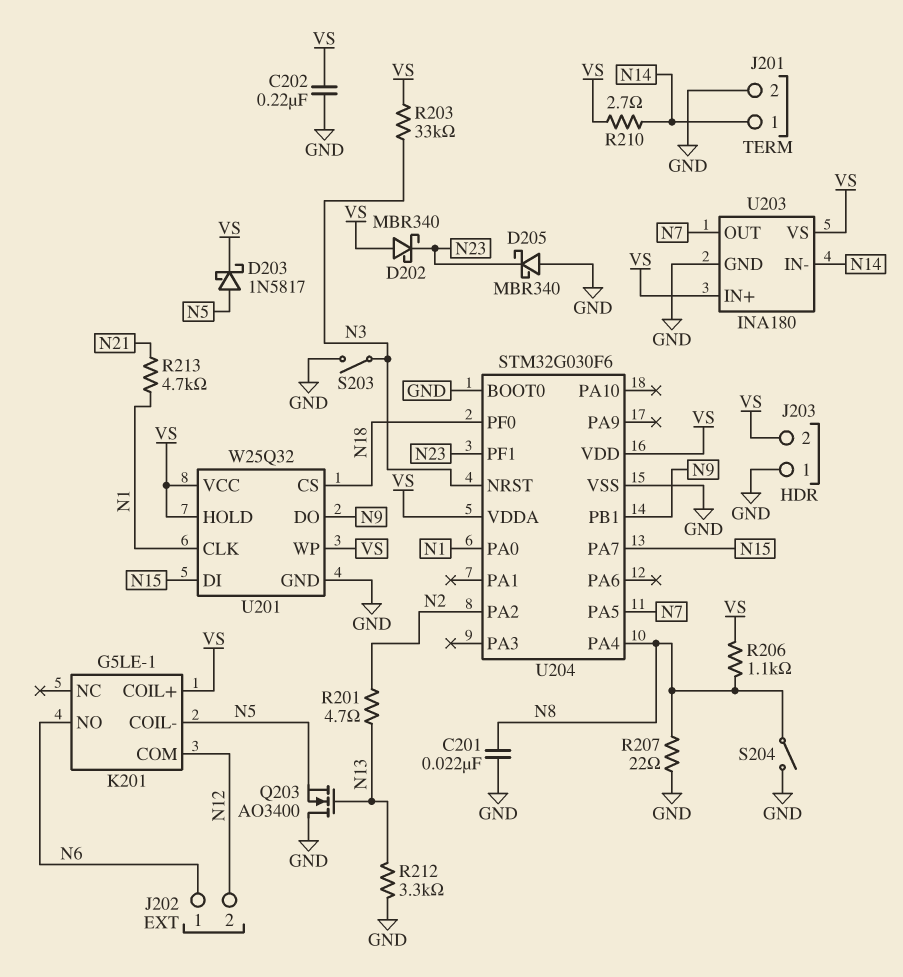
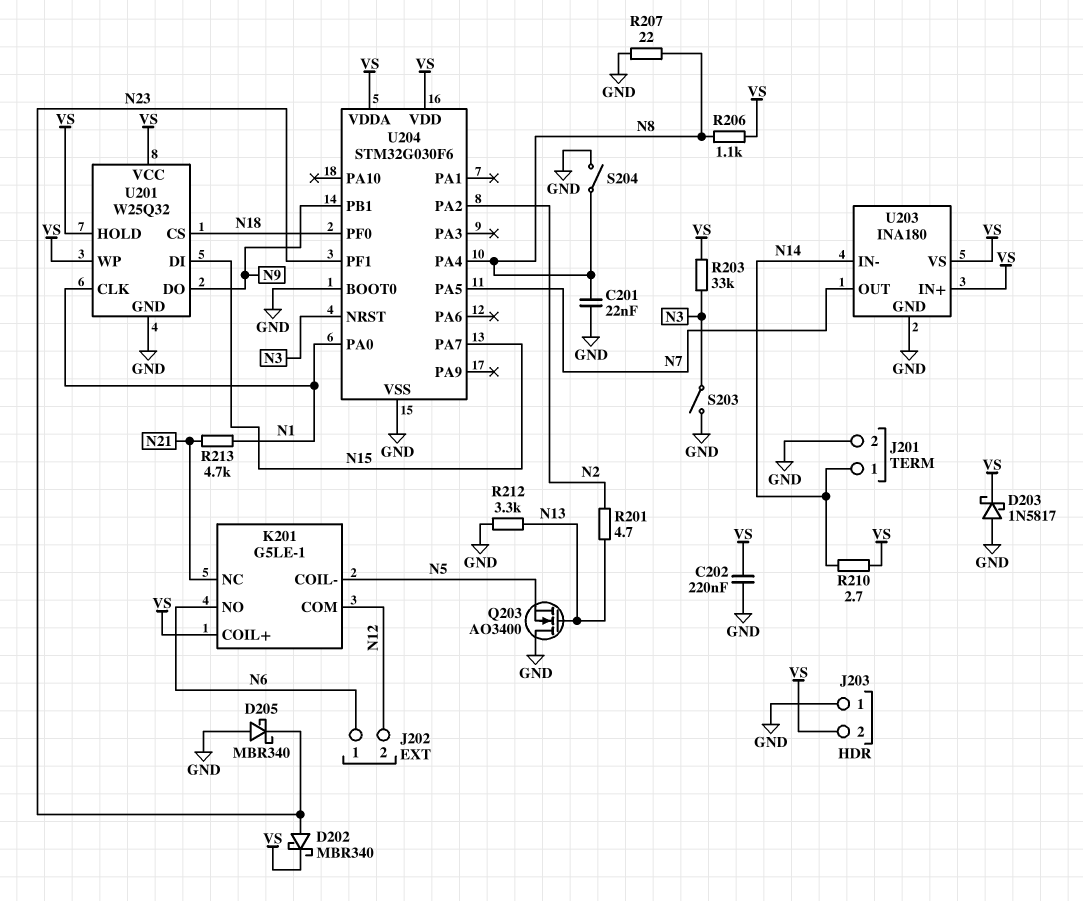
D202: schottky MBR340 (A VS, K N23) -> schottky MBR340 (A N23, K VS)
D203: schottky 1N5817 (A N5, K VS) -> schottky 1N5817 (A GND, K VS)
K201 pin NC: none -> N21

